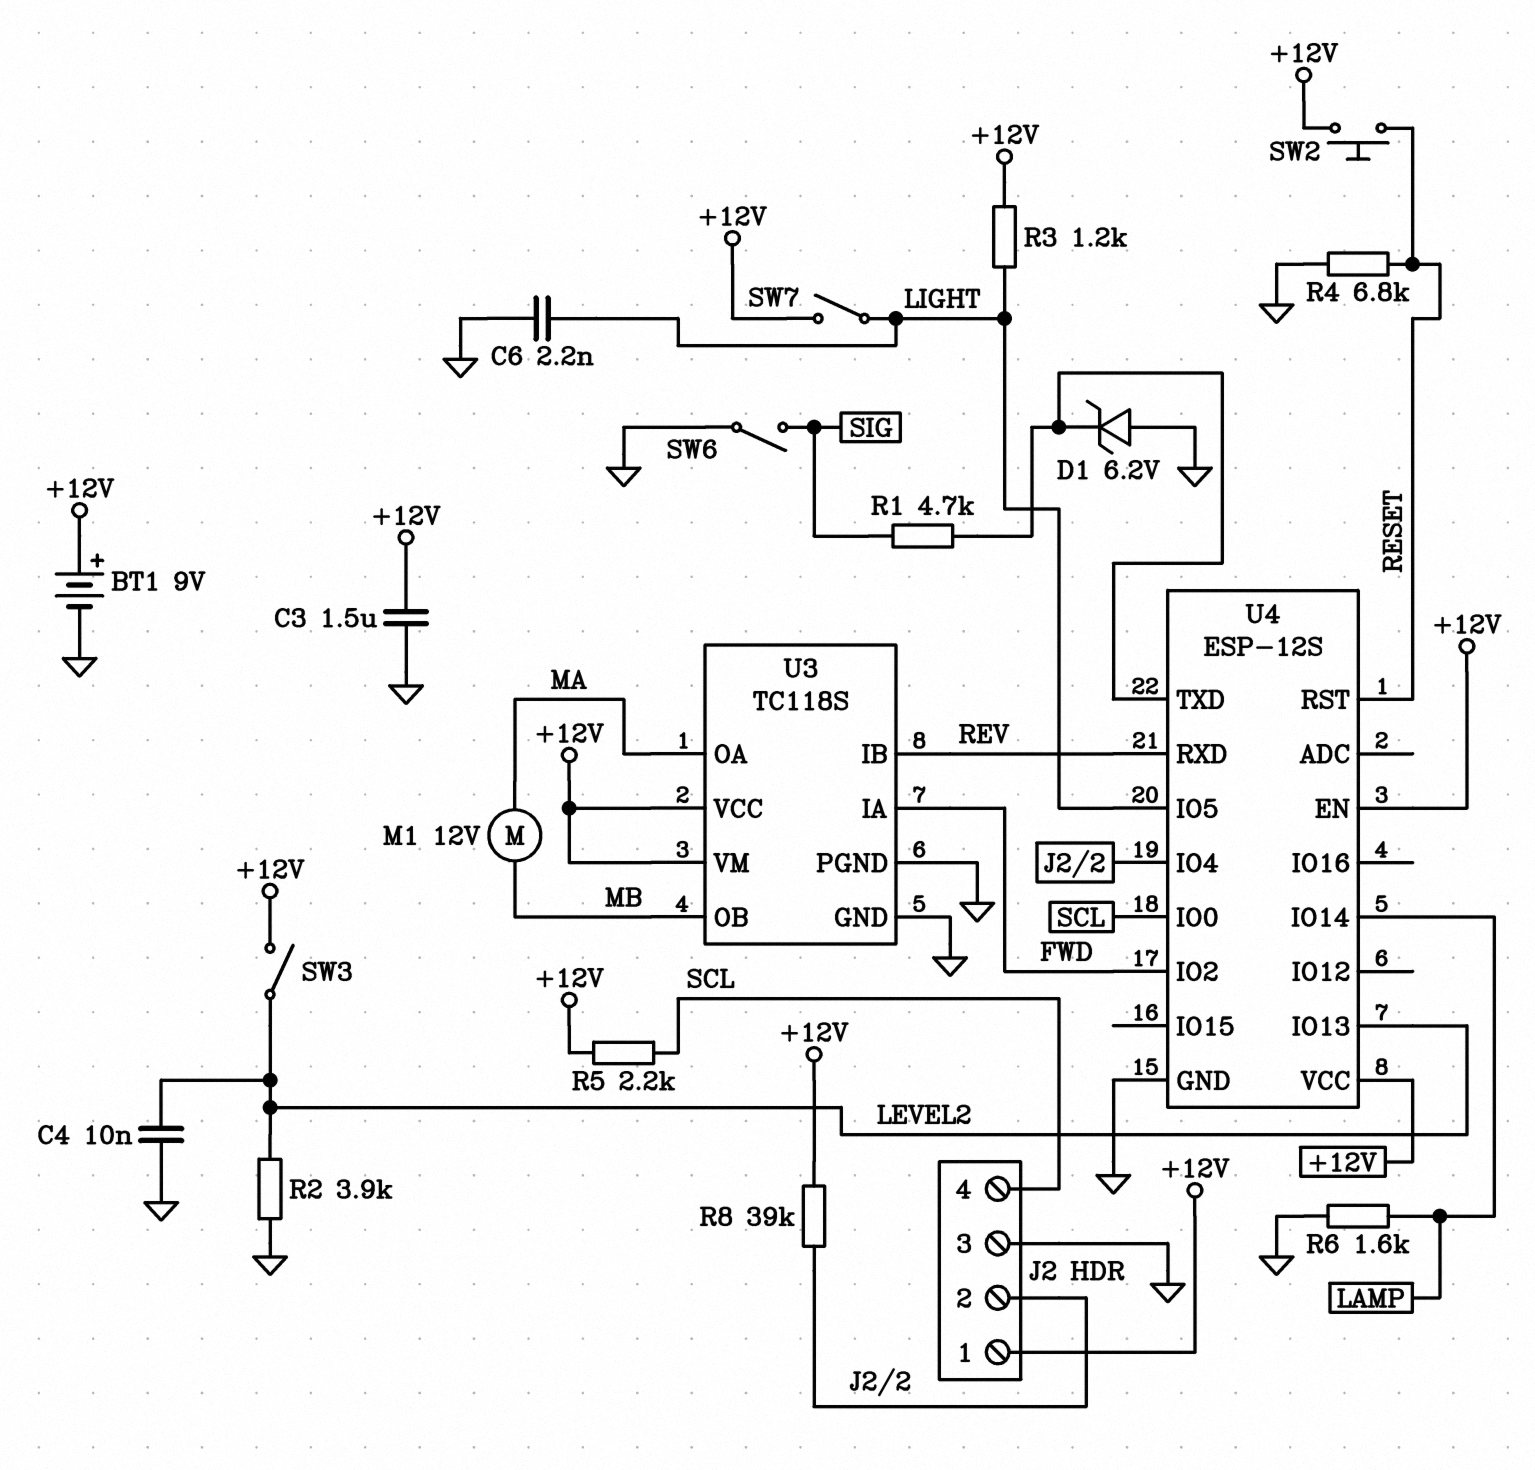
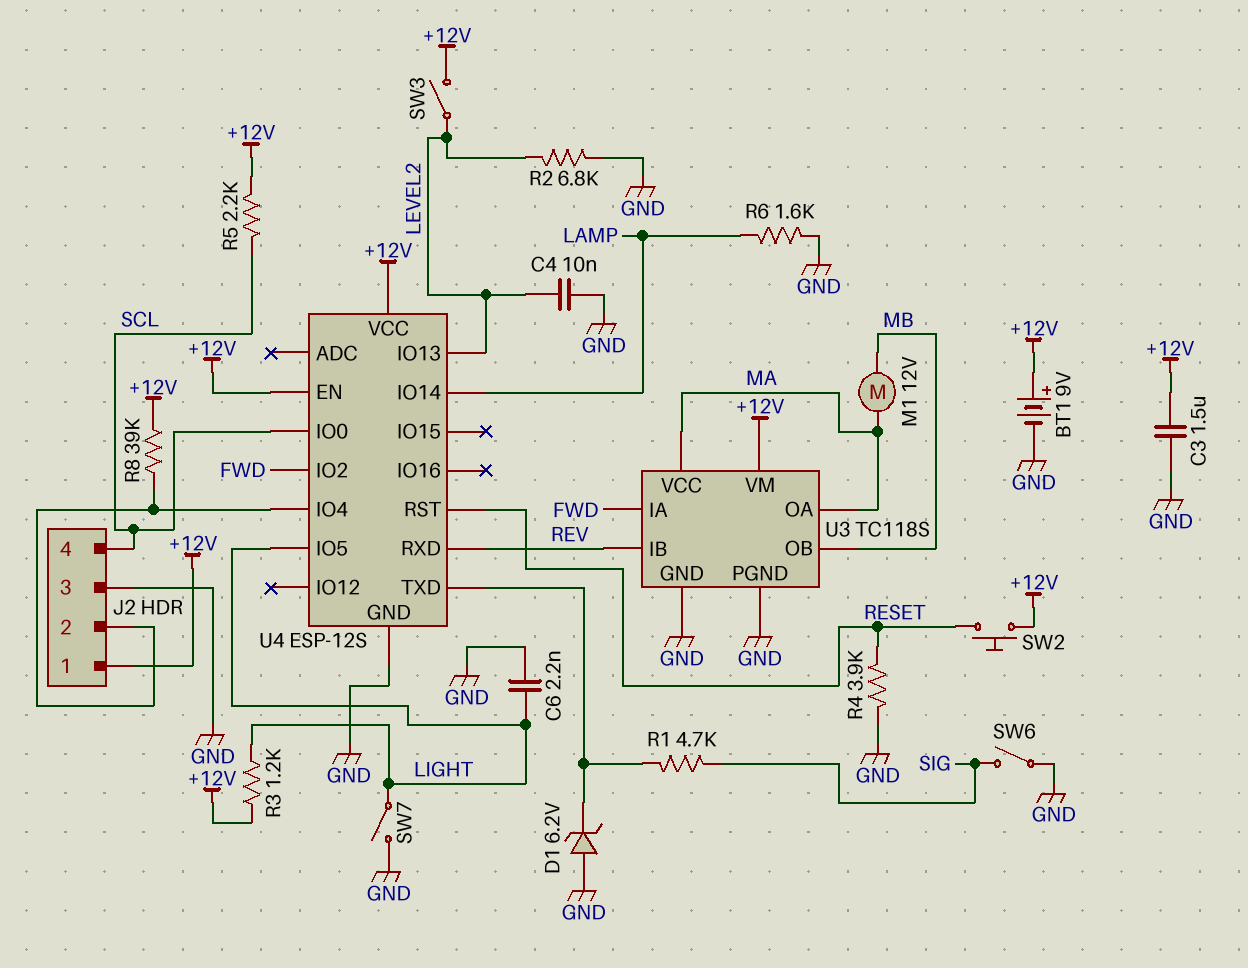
R2: 3.9k (GND, LEVEL2) -> 6.8k (GND, LEVEL2)
R4: 6.8k (GND, RESET) -> 3.9k (GND, RESET)
SW7: switch (+12V, LIGHT) -> switch (GND, LIGHT)
U3 pin VCC: +12V -> MA

